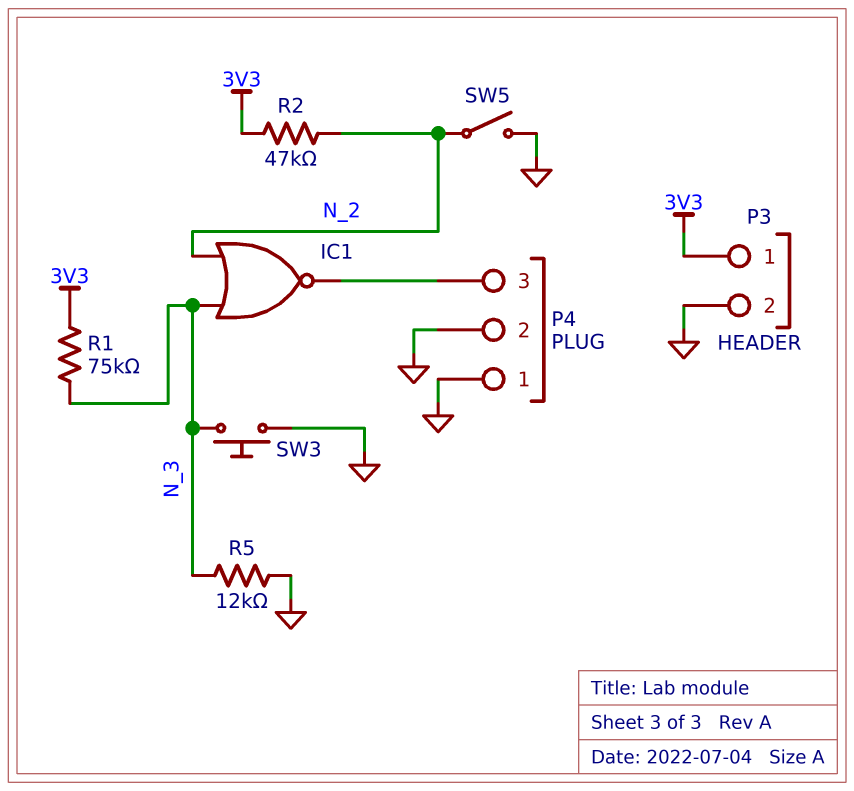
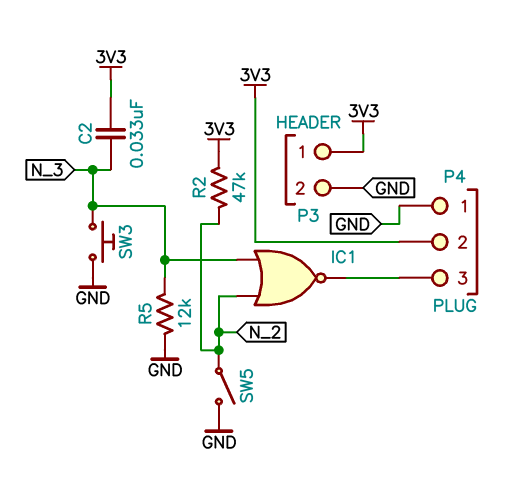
C2: none -> 33nF (3V3, N_3)
P4 pin 2: GND -> 3V3
R1: 75k (3V3, N_3) -> none

